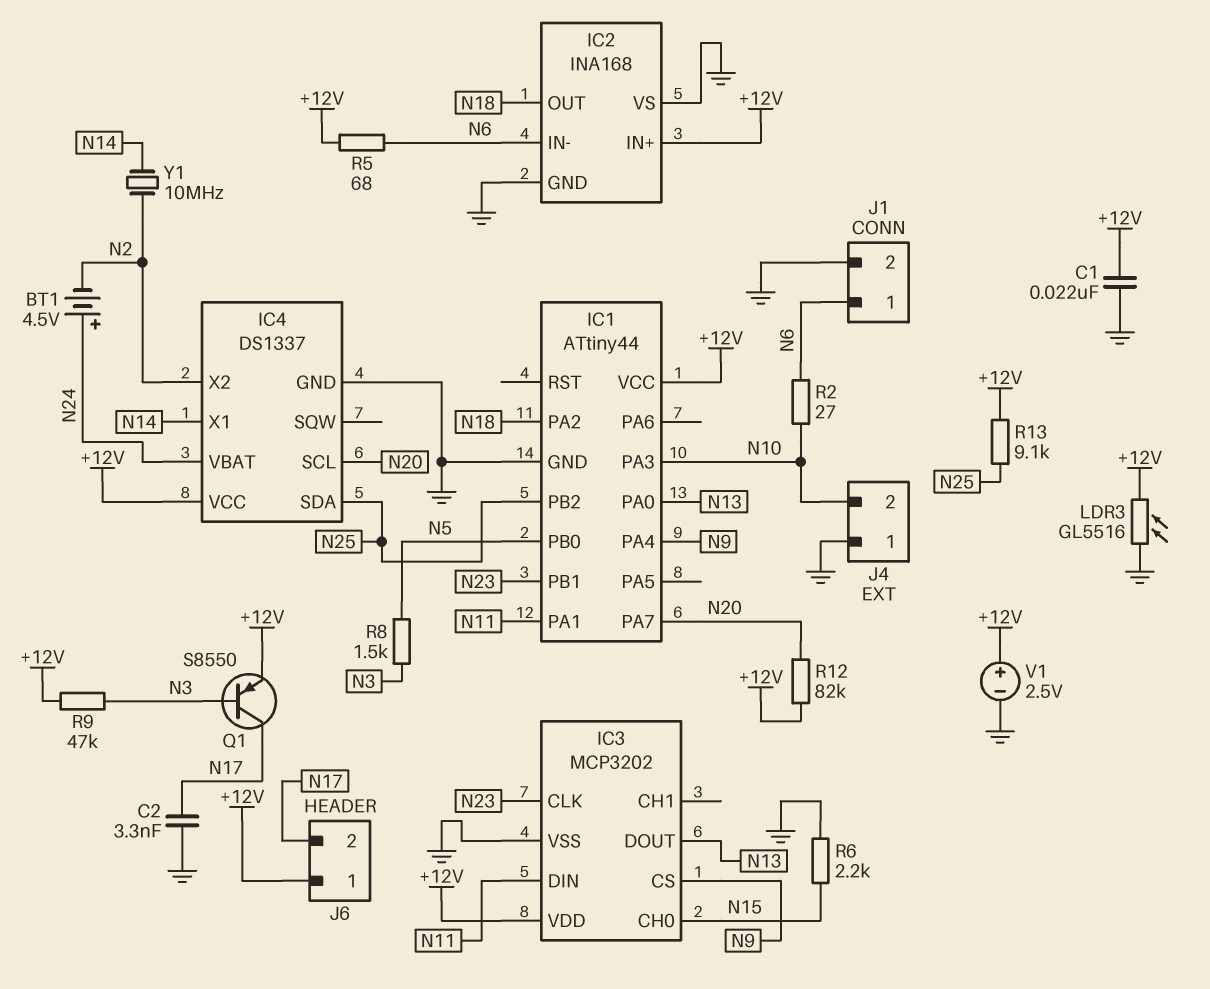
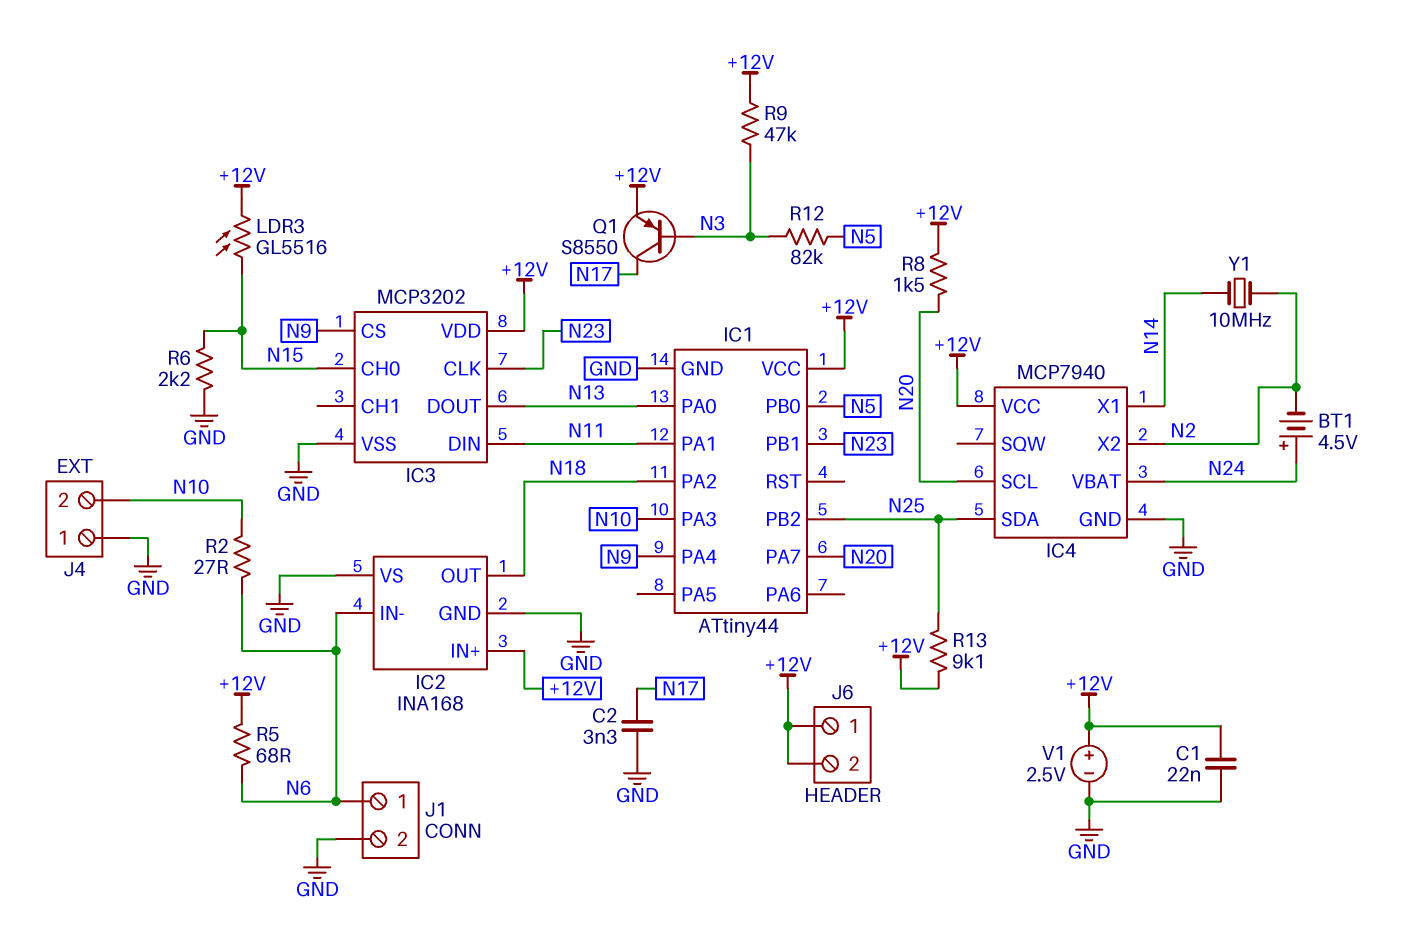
IC4: DS1337 -> MCP7940
J6 pin 2: N17 -> +12V
LDR3: GL5516 (+12V, GND) -> GL5516 (+12V, N15)
R8: 1.5k (N3, N5) -> 1.5k (+12V, N20)
R12: 82k (+12V, N20) -> 82k (N3, N5)

